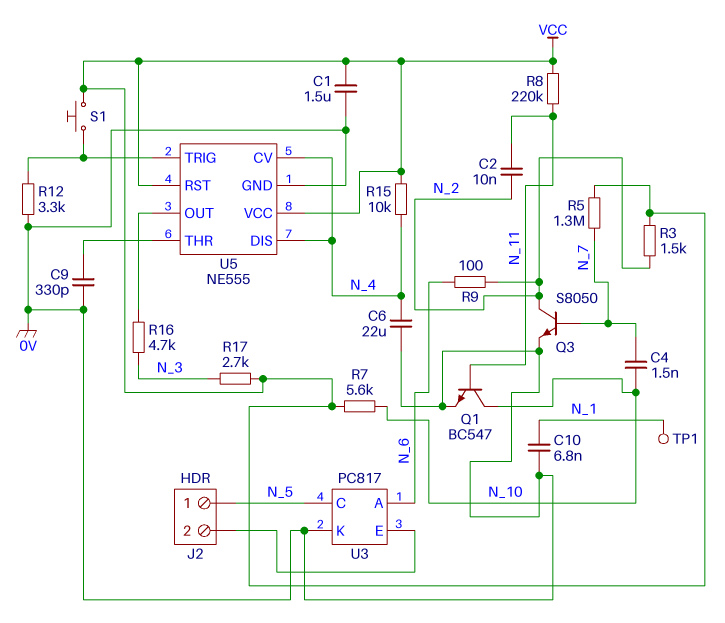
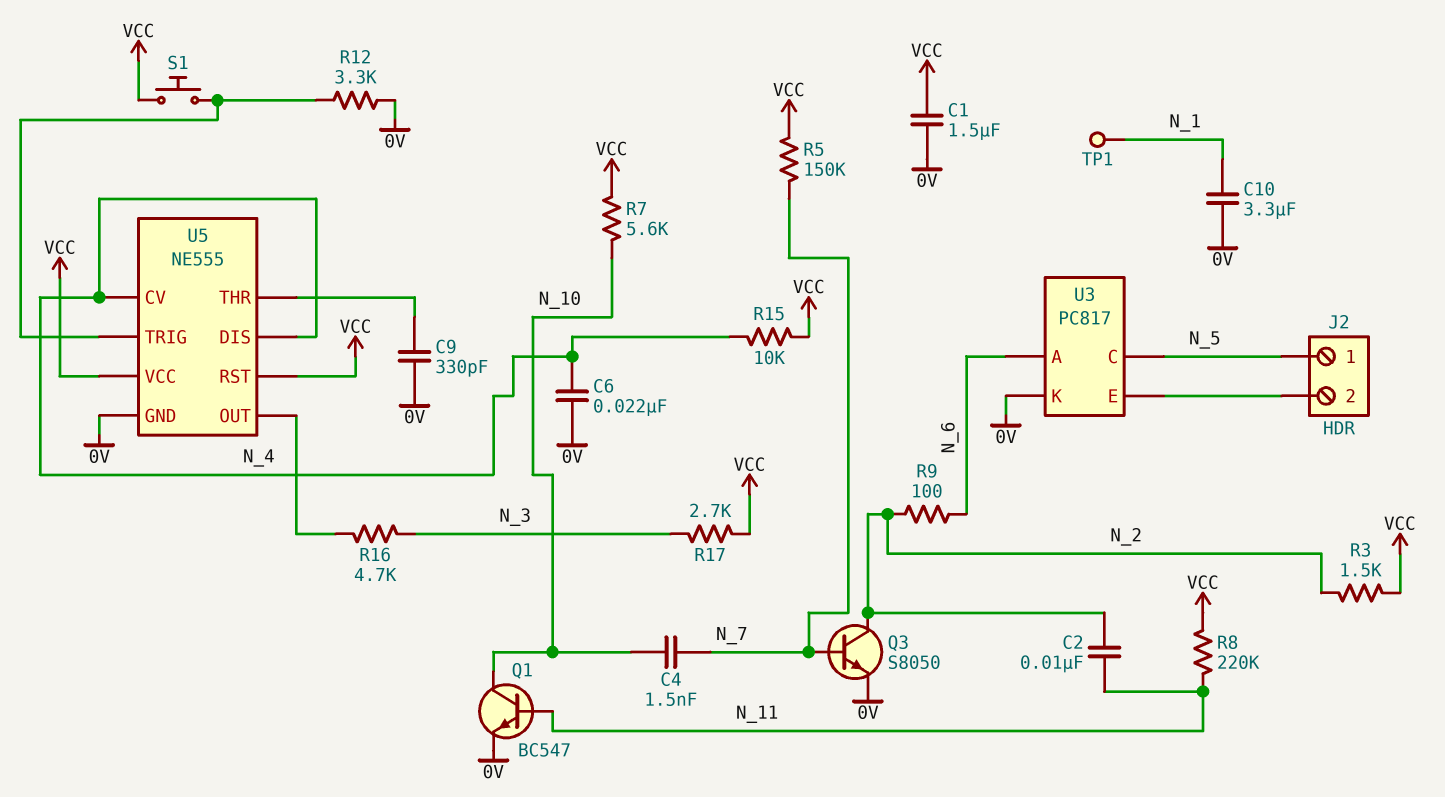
C6: 22uF (0V, N_4) -> 22nF (0V, N_4)
C10: 6.8nF (0V, N_1) -> 3.3uF (0V, N_1)
R5: 1.3M (N_7, VCC) -> 150k (N_7, VCC)

